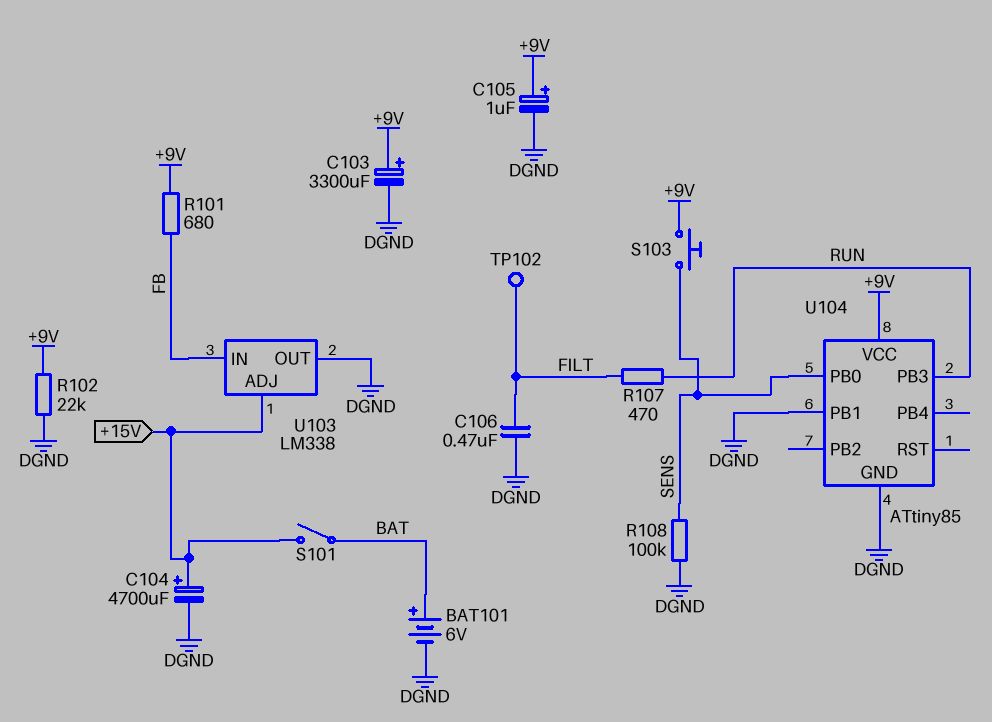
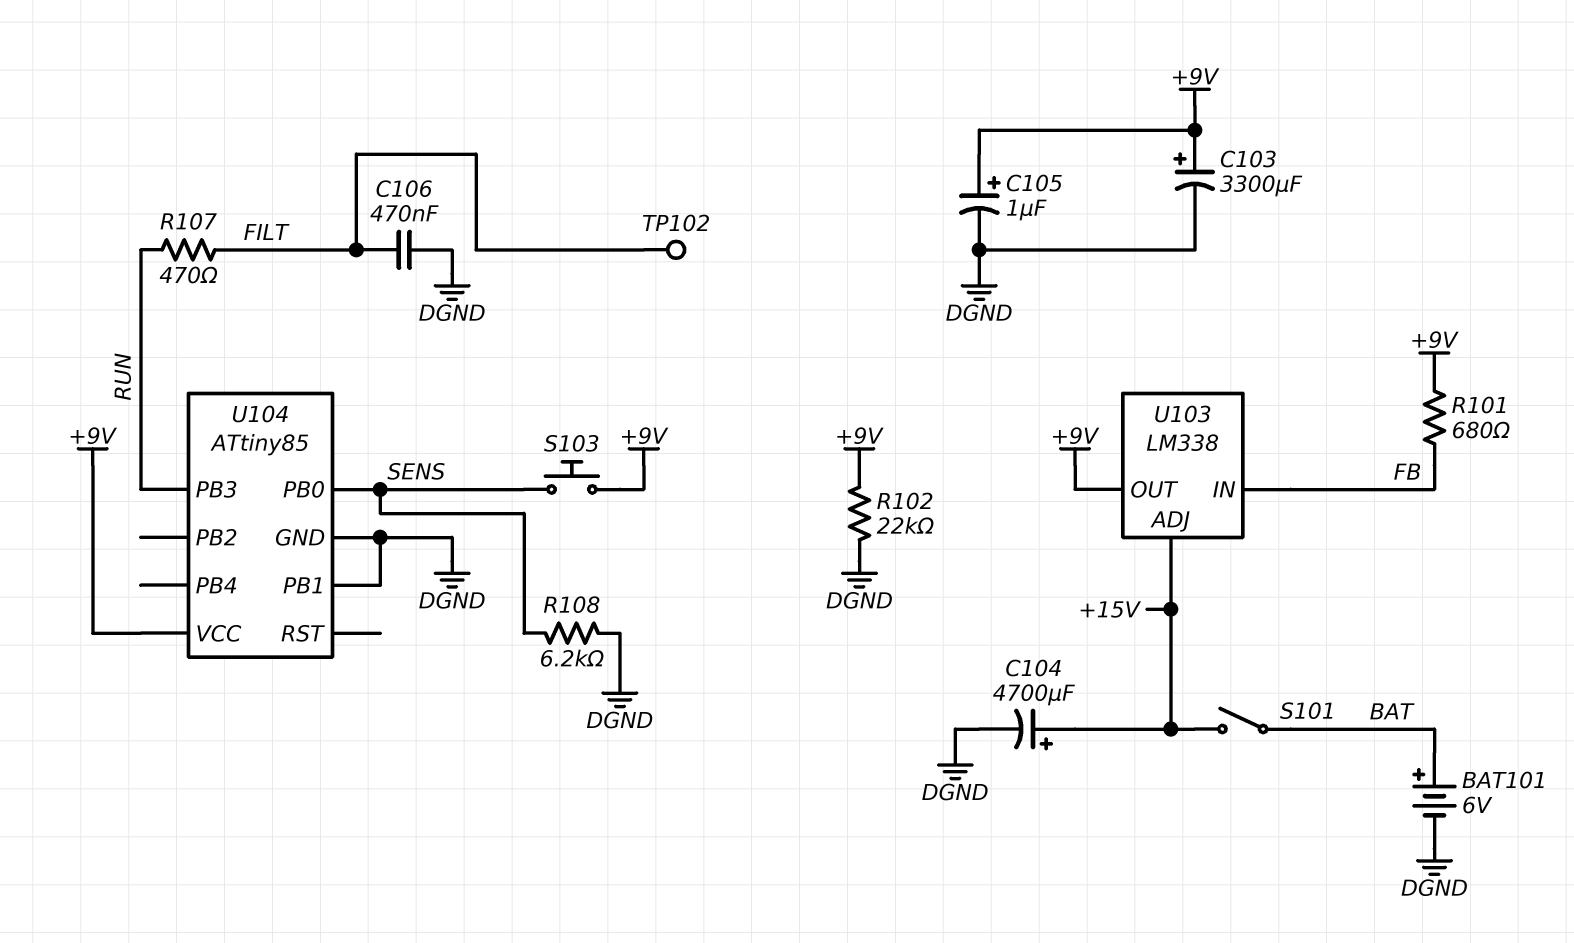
R108: 100k (DGND, SENS) -> 6.2k (DGND, SENS)
U103 pin OUT: DGND -> +9V

